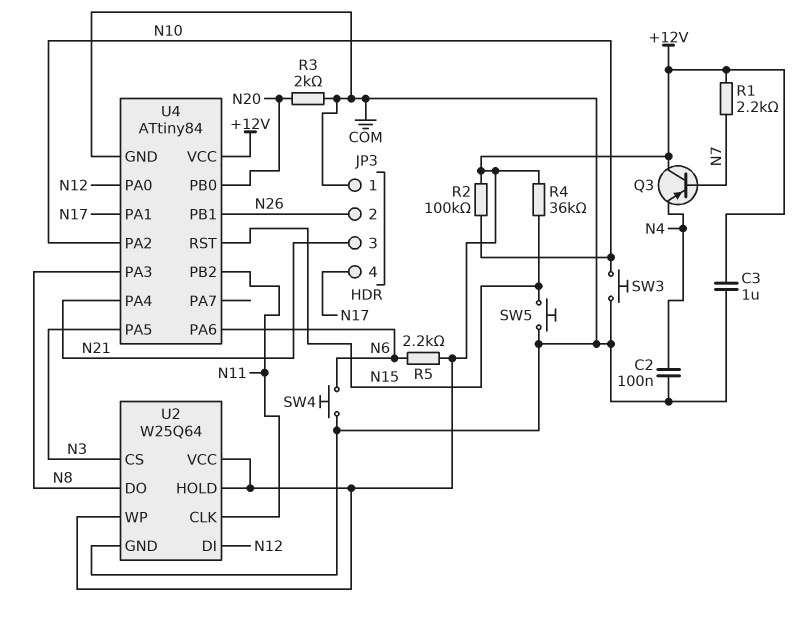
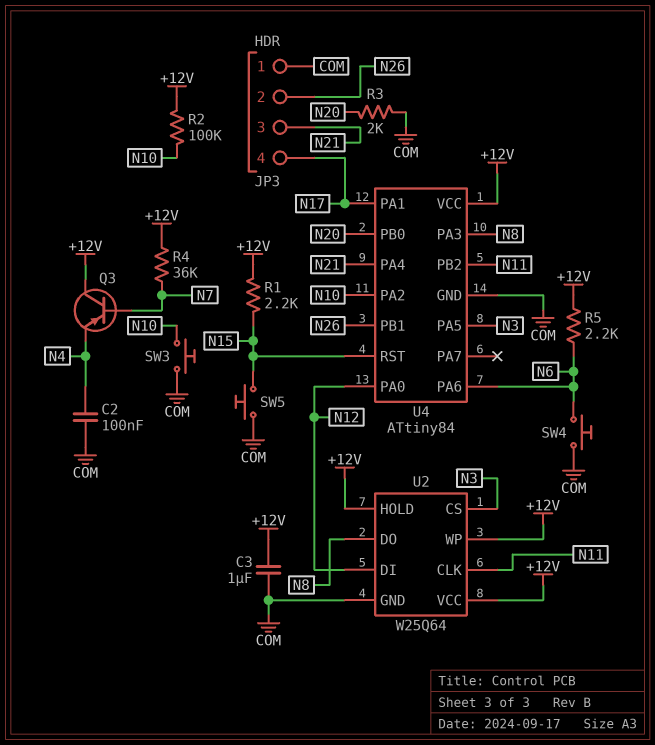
R1: 2.2k (+12V, N7) -> 2.2k (+12V, N15)
R4: 36k (+12V, N15) -> 36k (+12V, N7)

